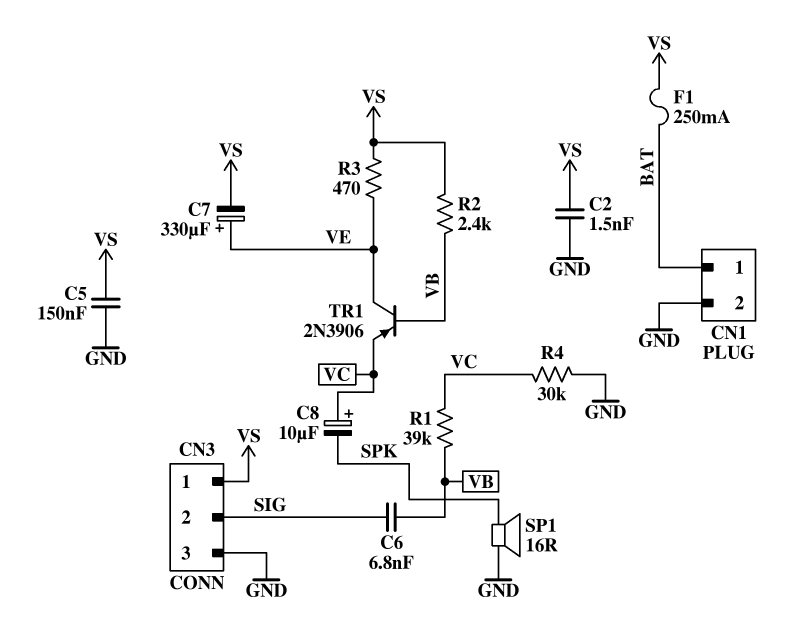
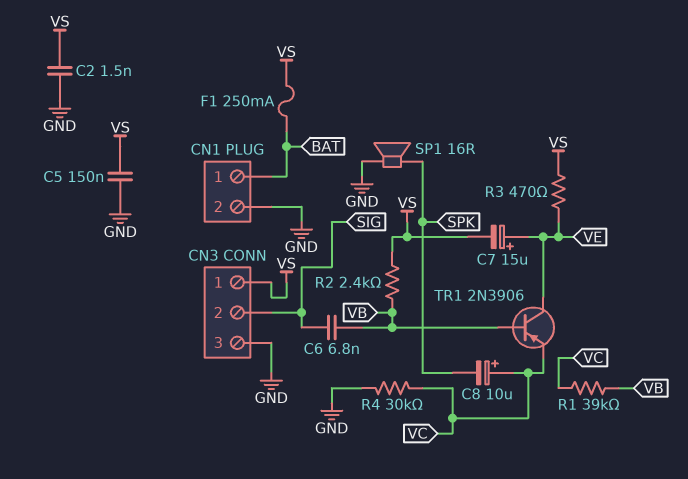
C7: 330uF (plus VE, minus VS) -> 15uF (plus VE, minus VS)

